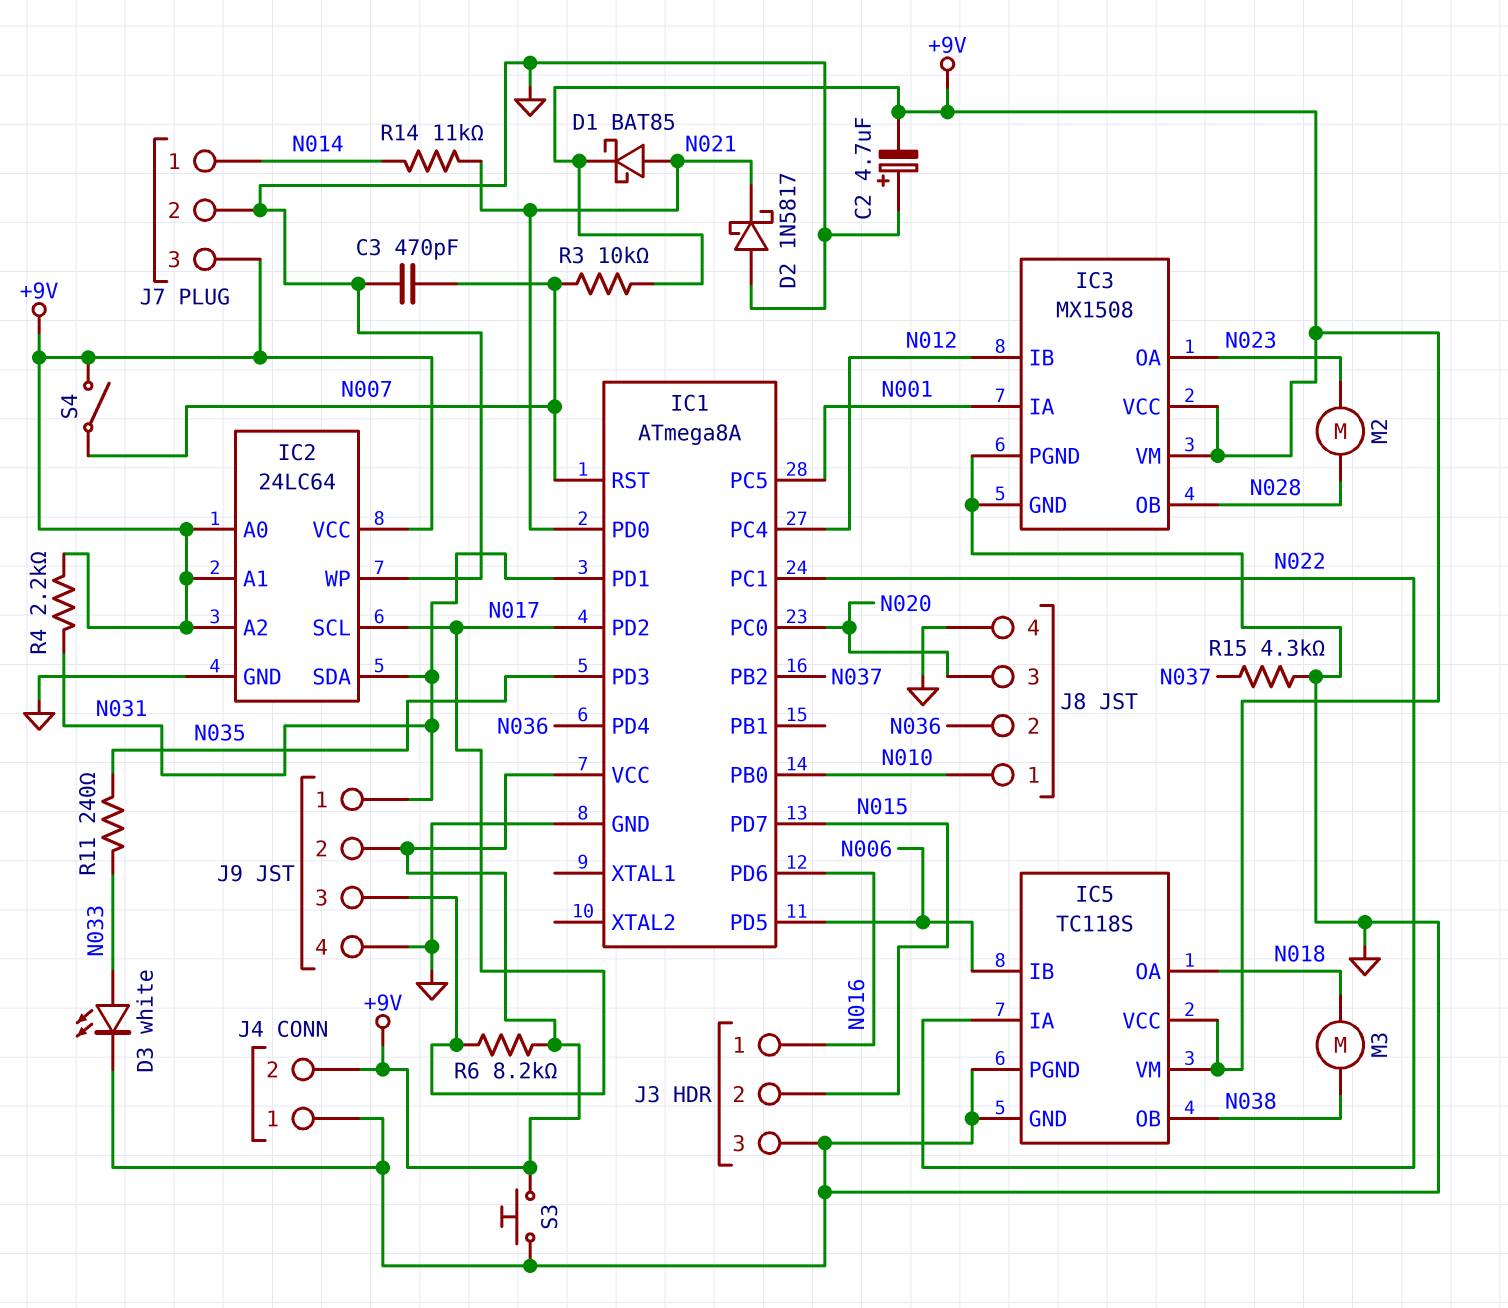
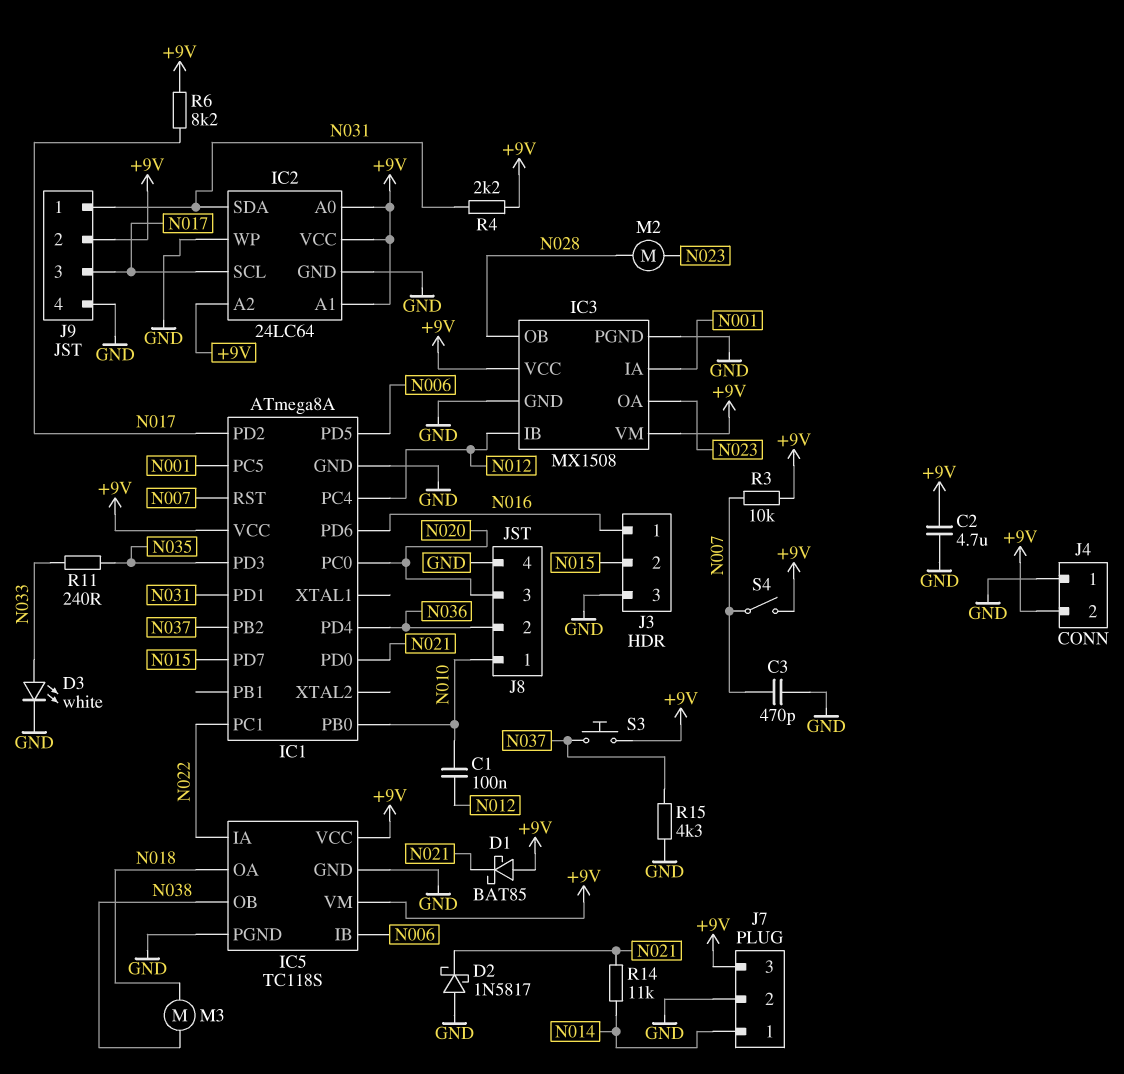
C1: none -> 100nF (N010, N012)
C2: 4.7uF (plus GND, minus +9V) -> 4.7uF (+9V, GND)
D1: schottky BAT85 (A N021, K +9V) -> schottky BAT85 (A +9V, K N021)
S3: button (+9V, GND) -> button (+9V, N037)

